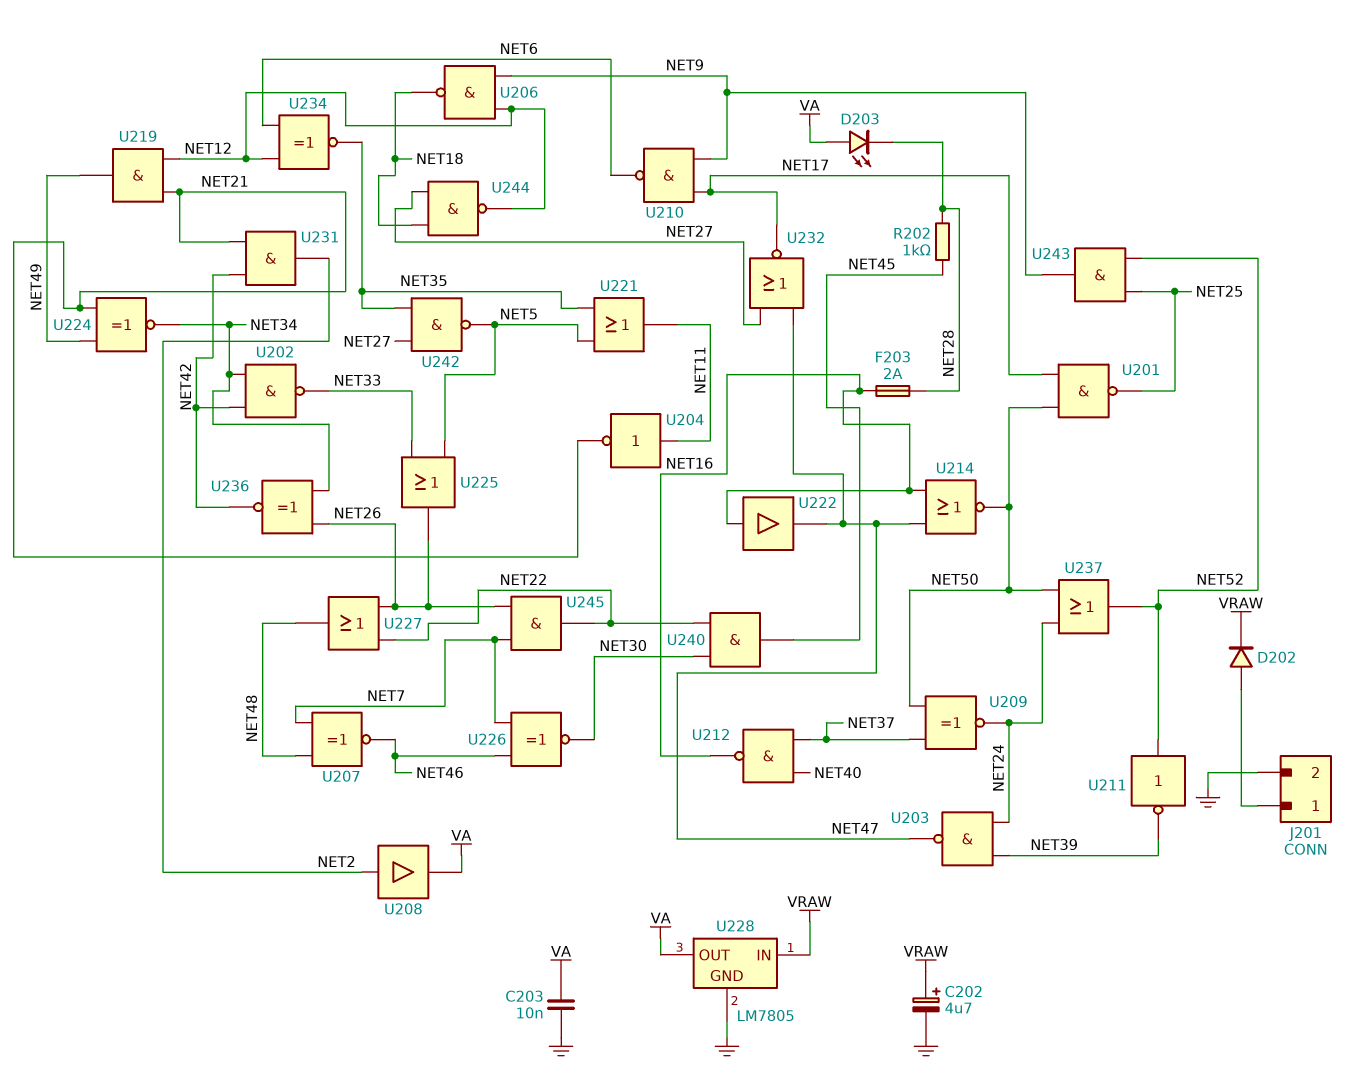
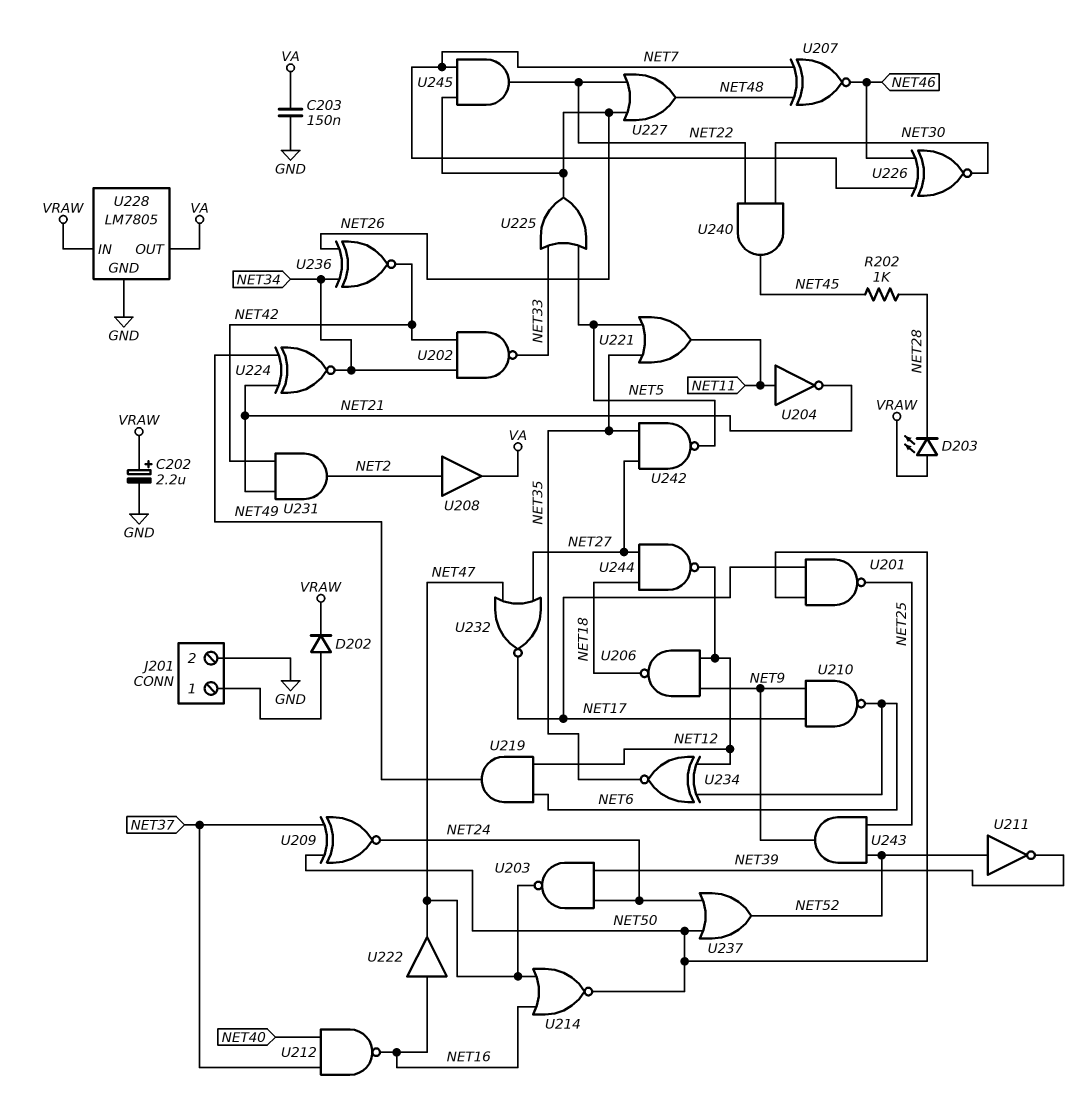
C202: 4.7uF (plus VRAW, minus GND) -> 2.2uF (plus VRAW, minus GND)
C203: 10nF (GND, VA) -> 150nF (GND, VA)
D203: LED (A VA, K NET28) -> LED (A VRAW, K NET28)
F203: 2A (NET16, NET28) -> none
U219: AND (in NET12, in NET21, out NET49) -> AND (in NET6, in NET12, out NET49)

